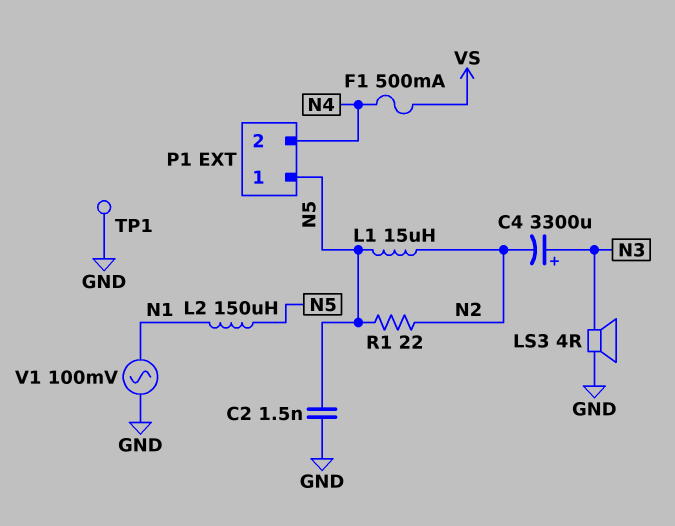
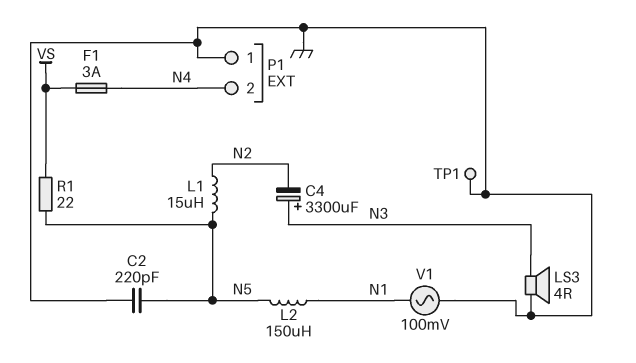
C2: 1.5nF (GND, N5) -> 220pF (GND, N5)
F1: 500mA (N4, VS) -> 3A (N4, VS)
P1 pin 1: N5 -> GND
R1: 22 (N2, N5) -> 22 (N5, VS)

